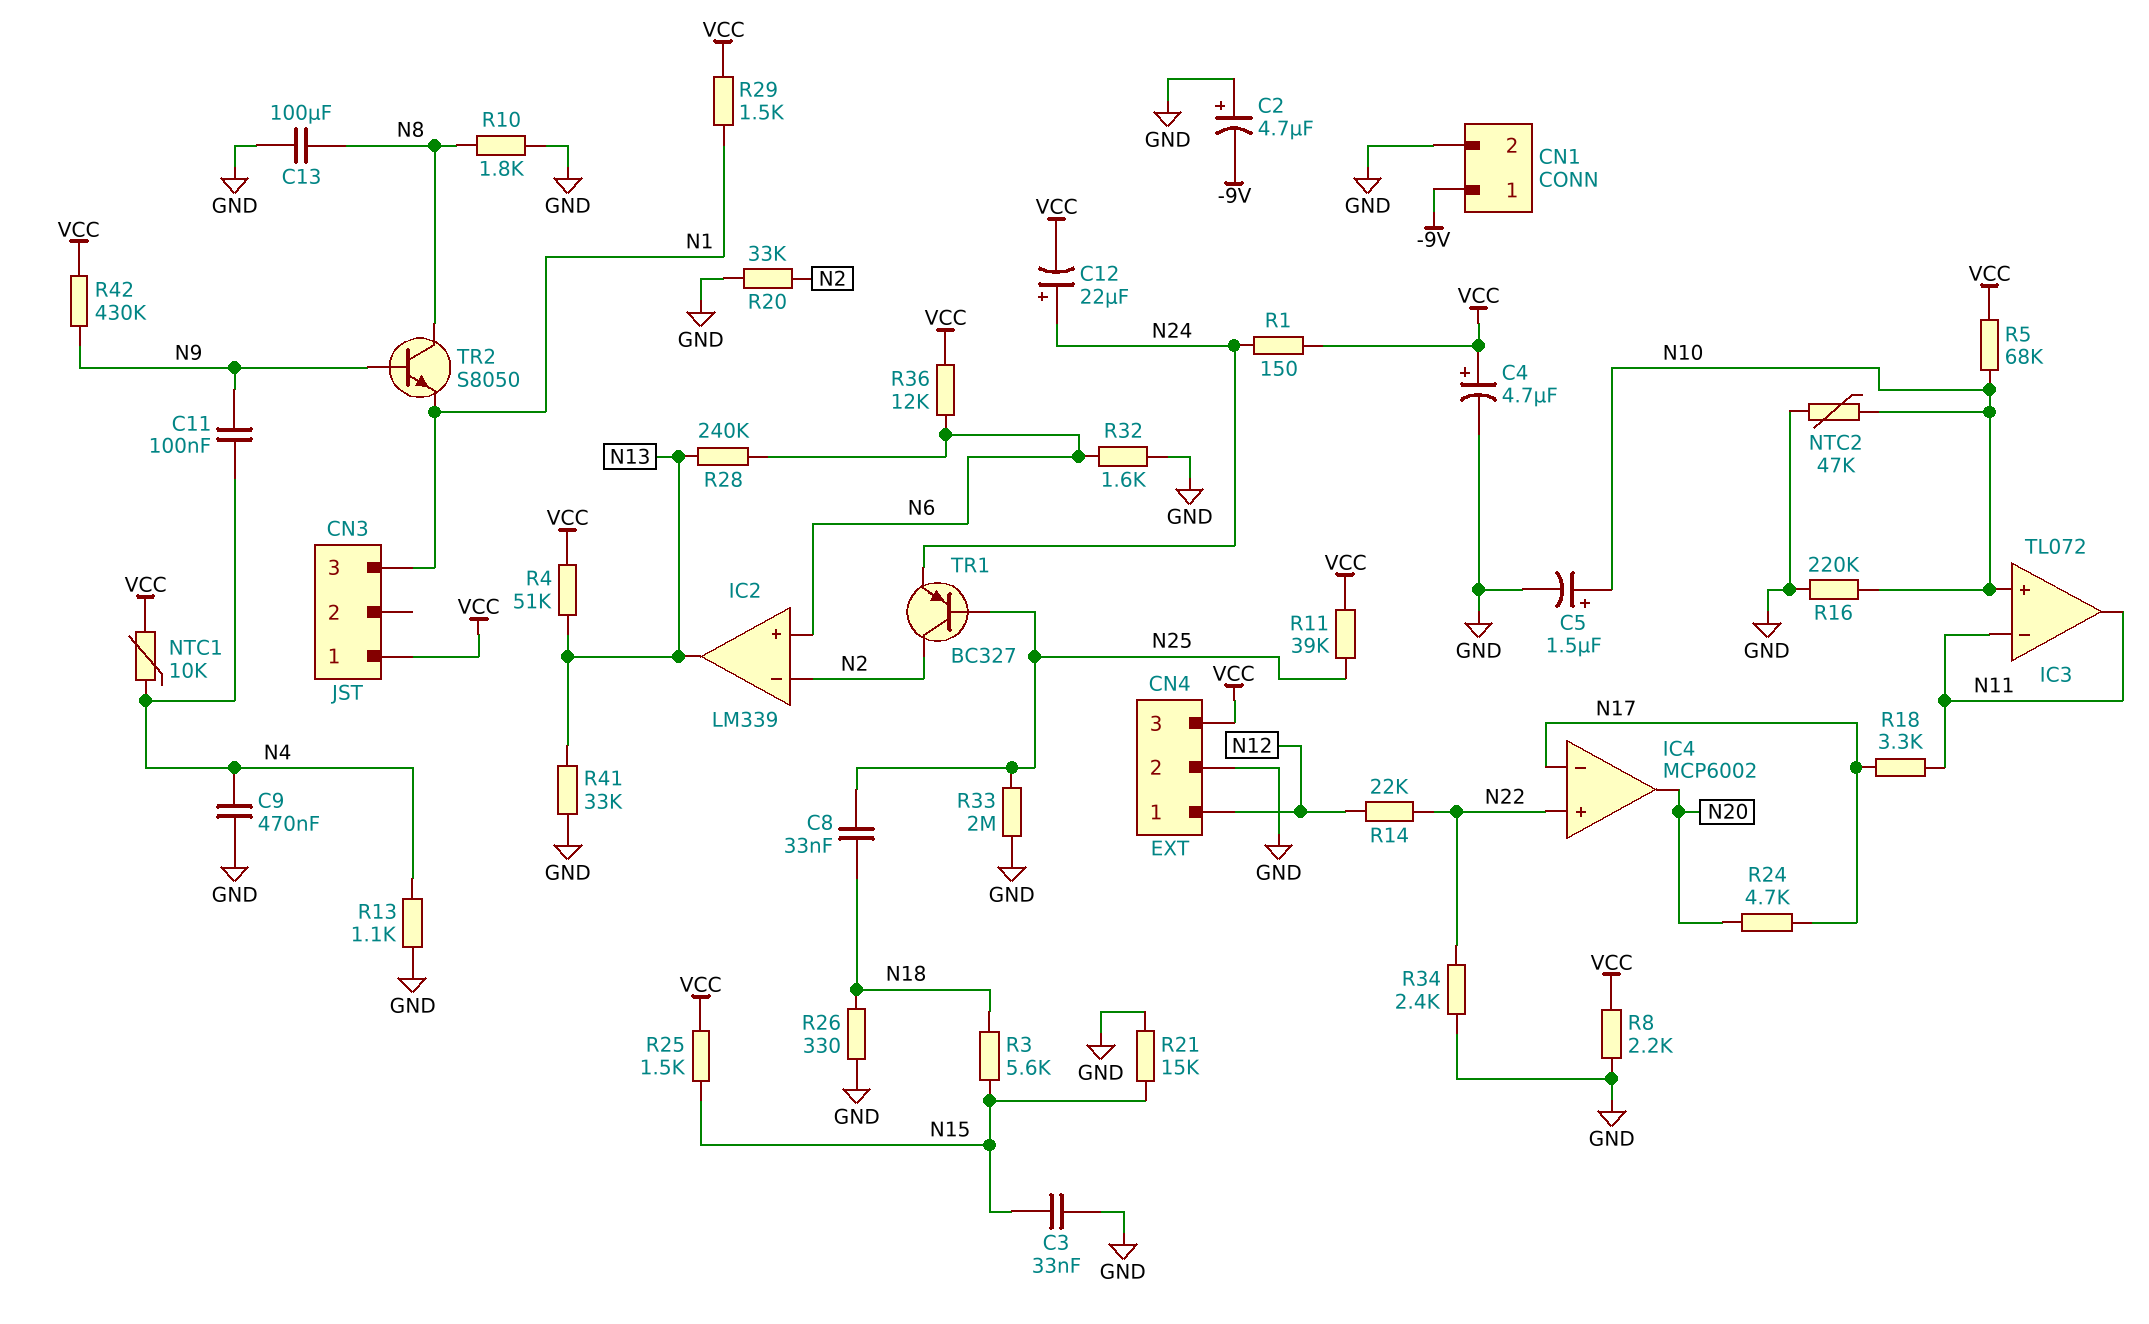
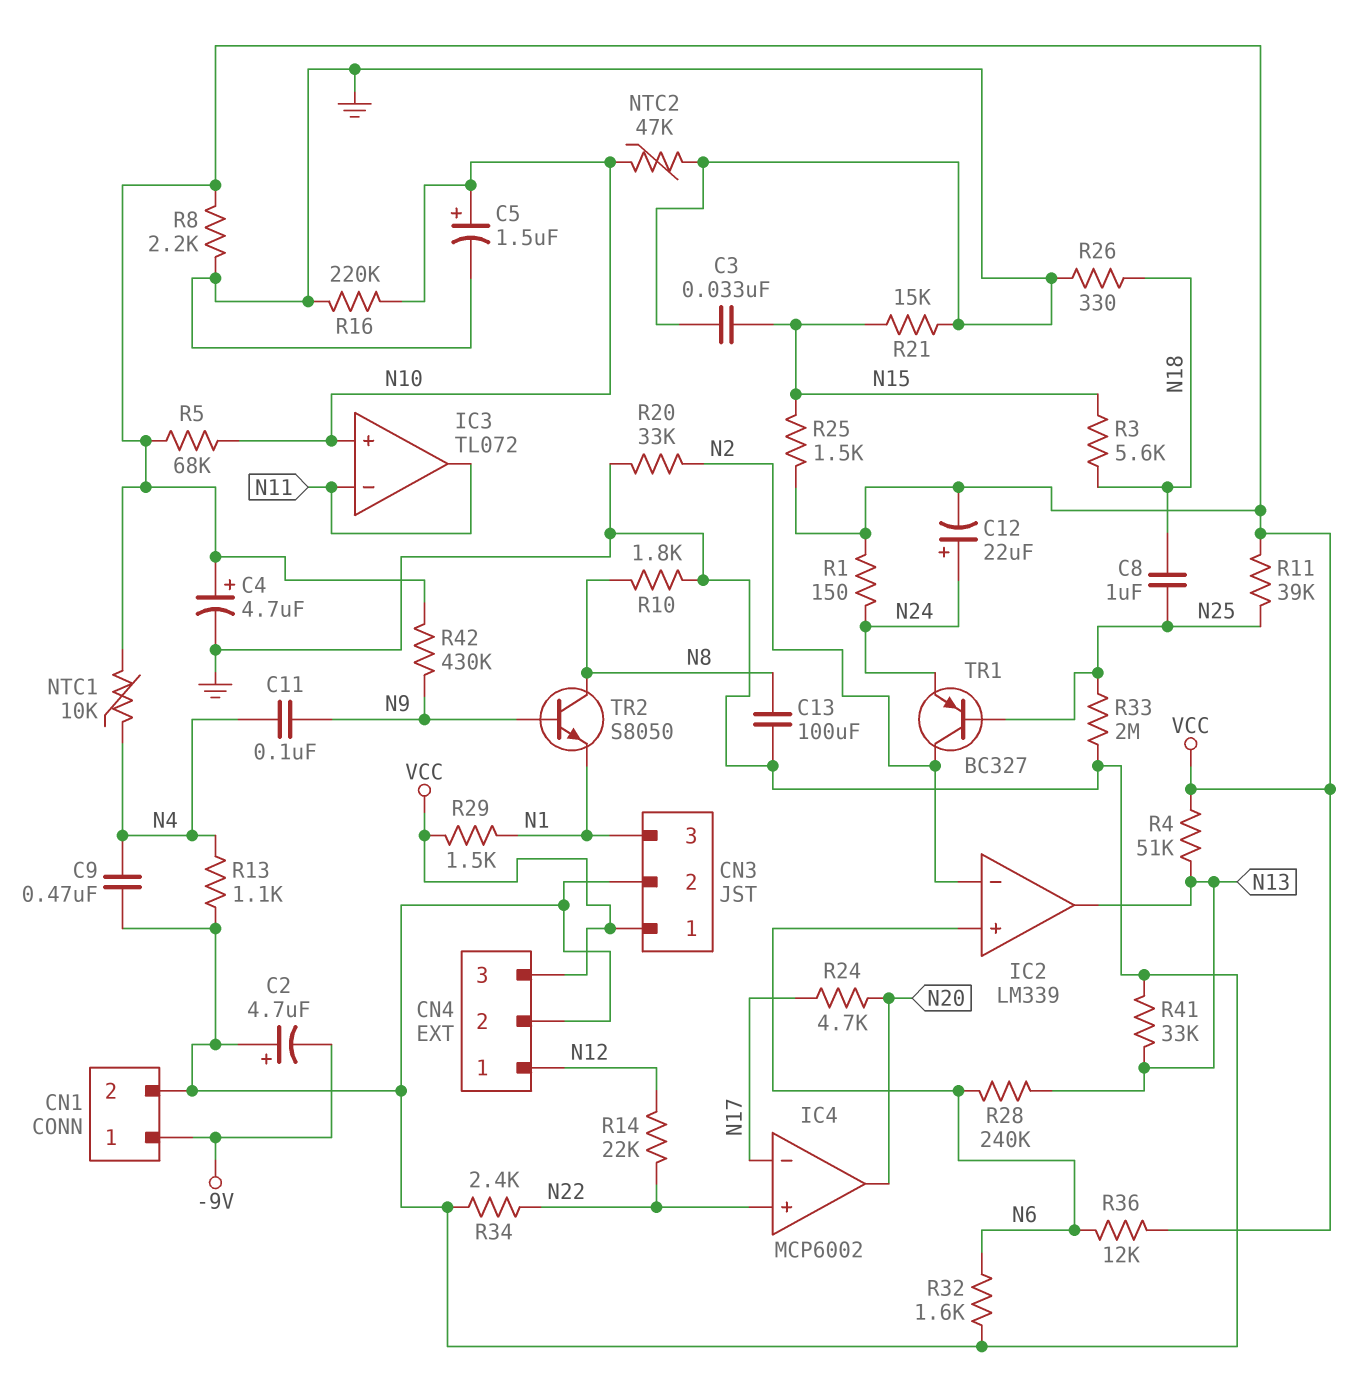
C8: 33nF (N18, N25) -> 1uF (N18, N25)
CN3 pin 2: none -> GND
R18: 3.3k (N11, N17) -> none

